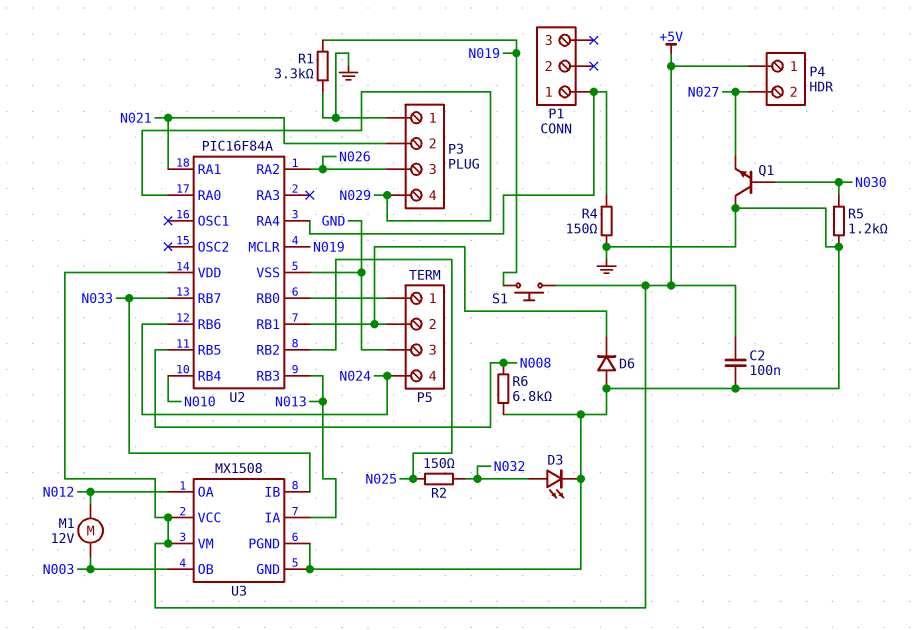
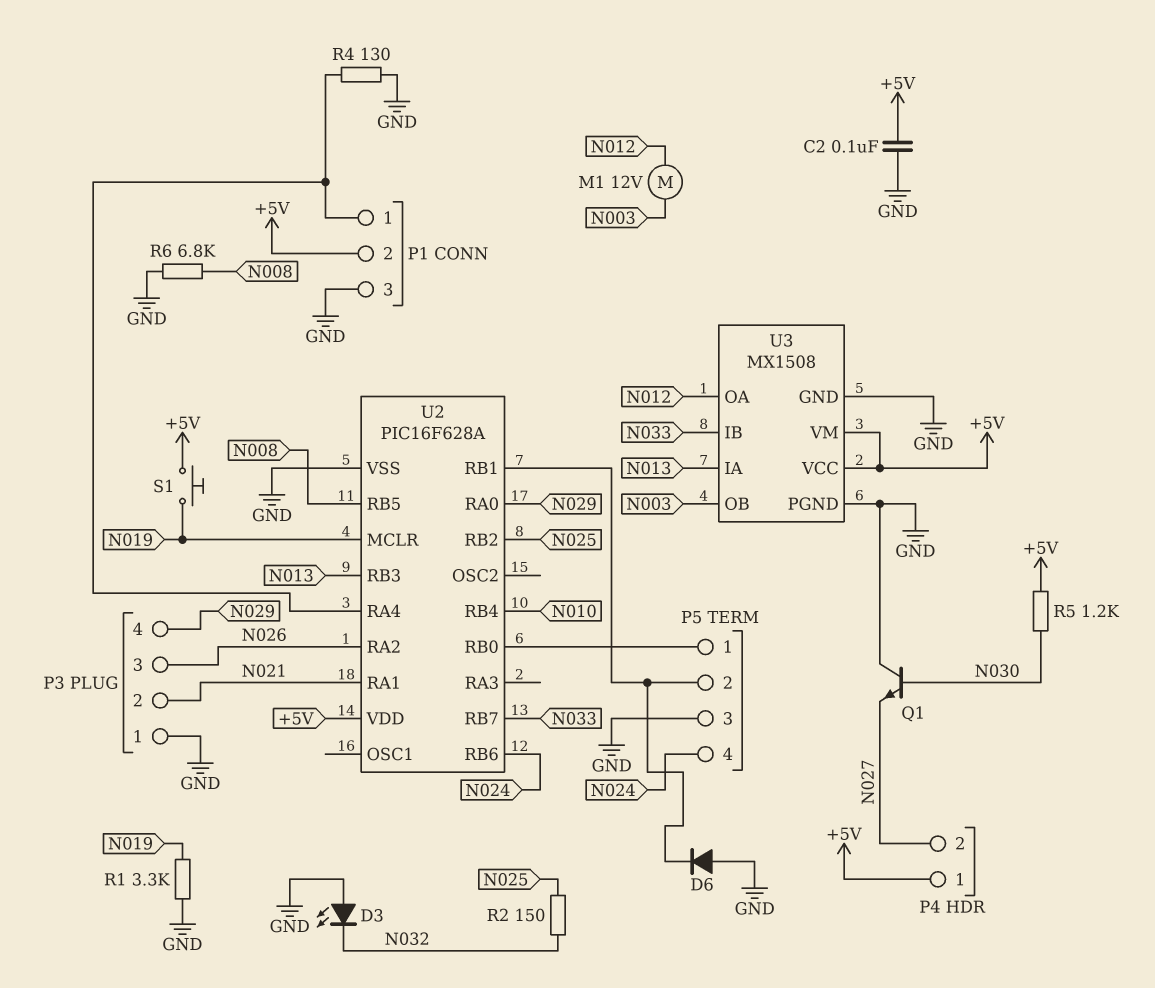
D3: LED (A N032, K GND) -> LED (A GND, K N032)
P1 pin 2: none -> +5V
P1 pin 3: none -> GND
R4: 150 (GND, P1/1) -> 130 (GND, P1/1)
R5: 1.2k (GND, N030) -> 1.2k (+5V, N030)
U2: PIC16F84A -> PIC16F628A

